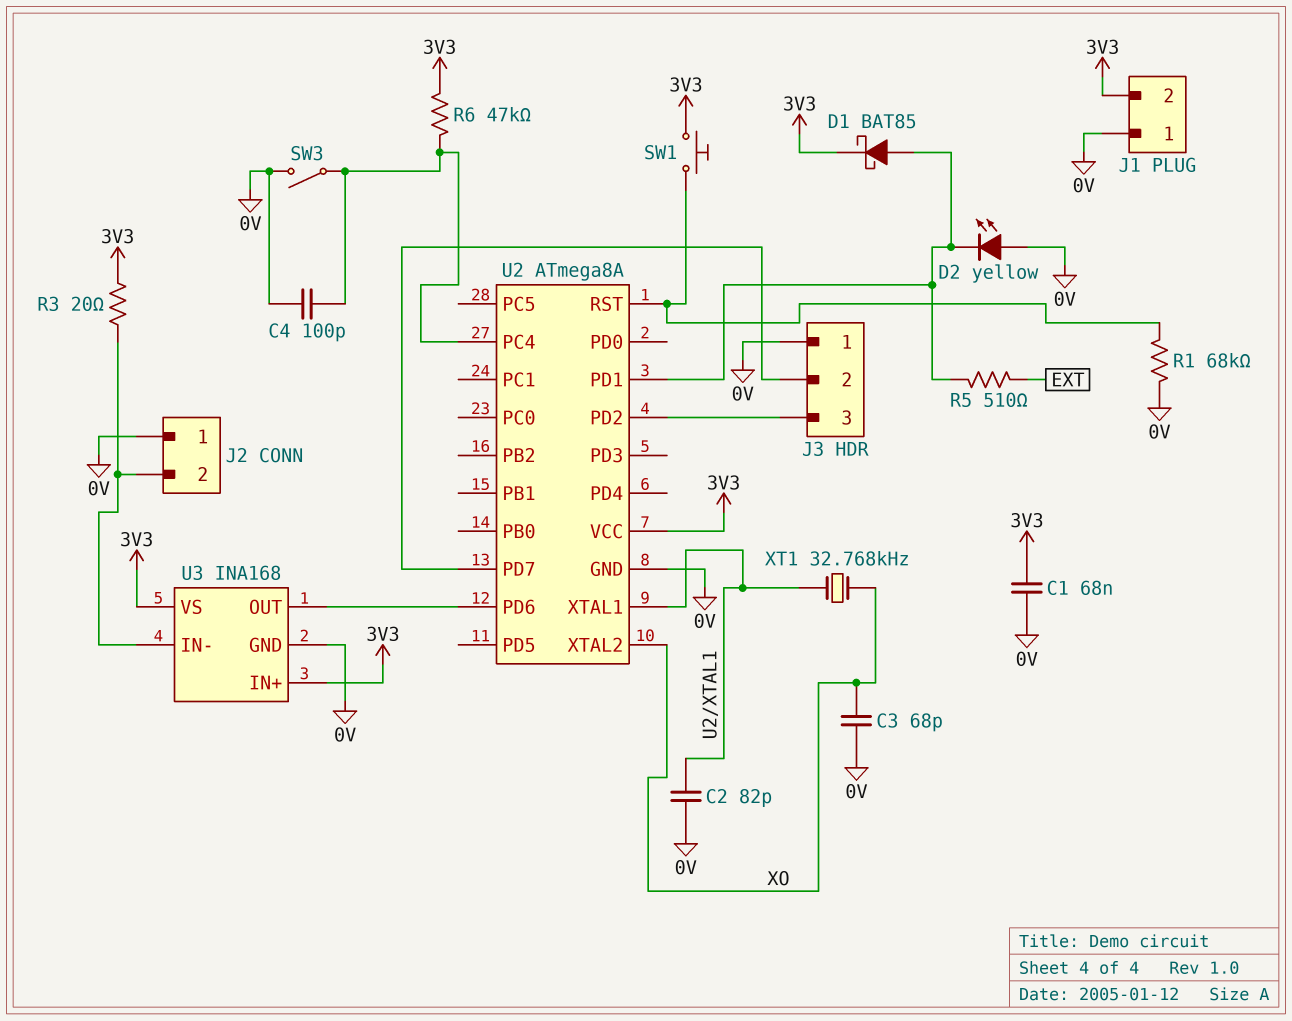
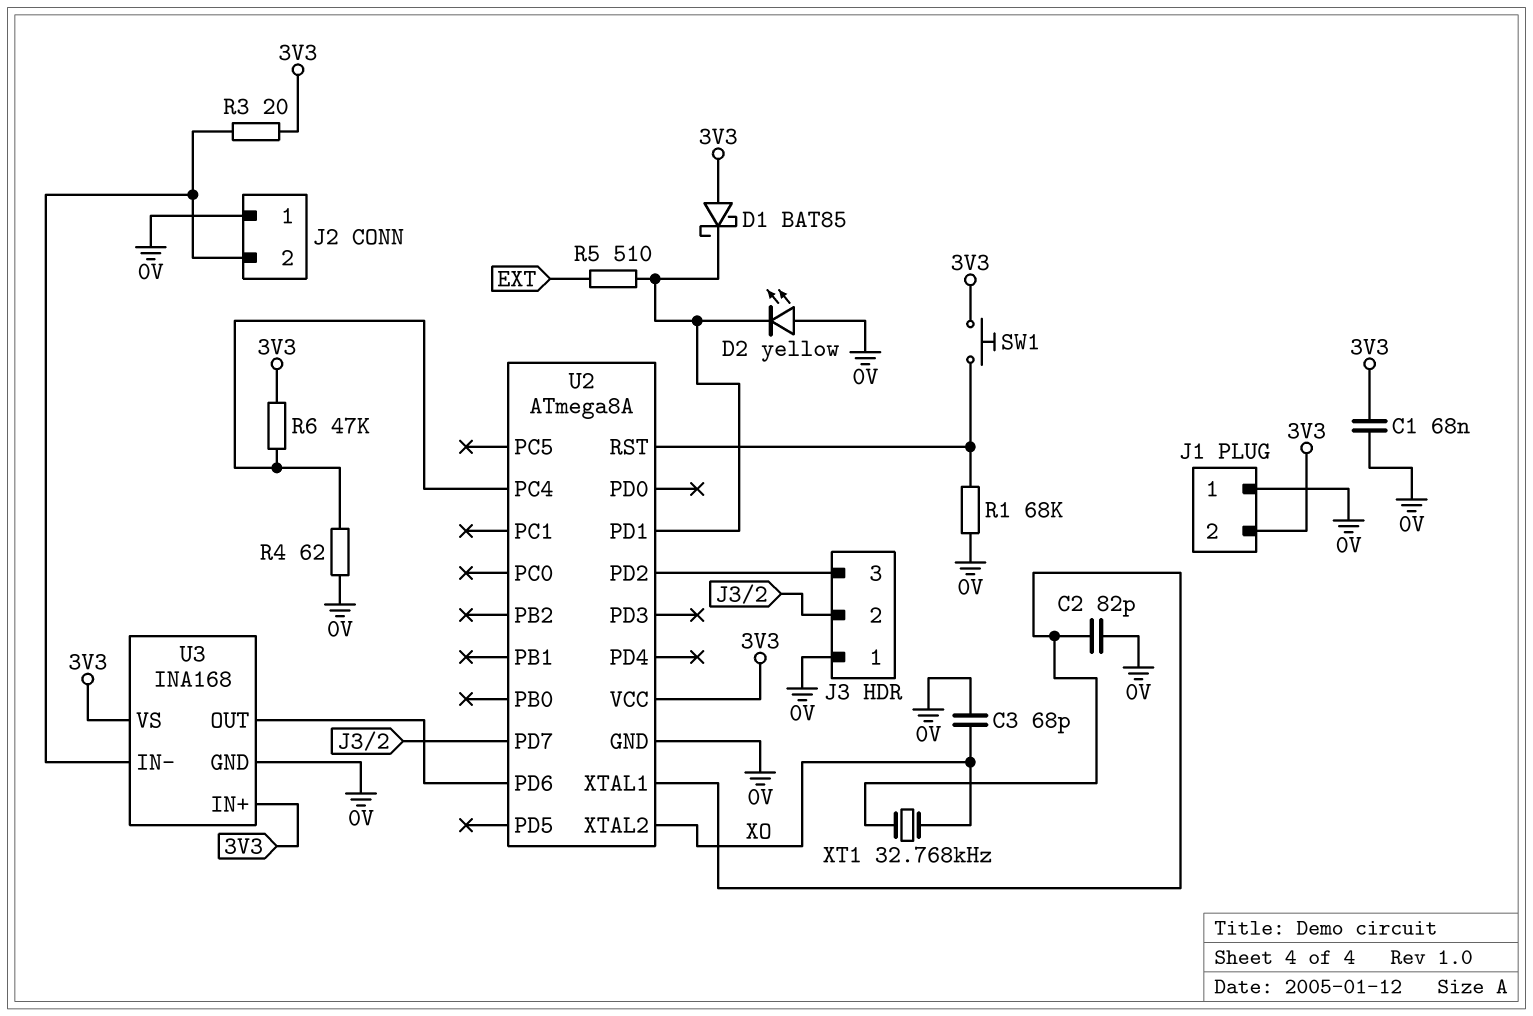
C4: 100pF (0V, U2/PC4) -> none
D1: schottky BAT85 (A U2/PD1, K 3V3) -> schottky BAT85 (A 3V3, K U2/PD1)
R4: none -> 62 (0V, U2/PC4)
SW3: switch (0V, U2/PC4) -> none

